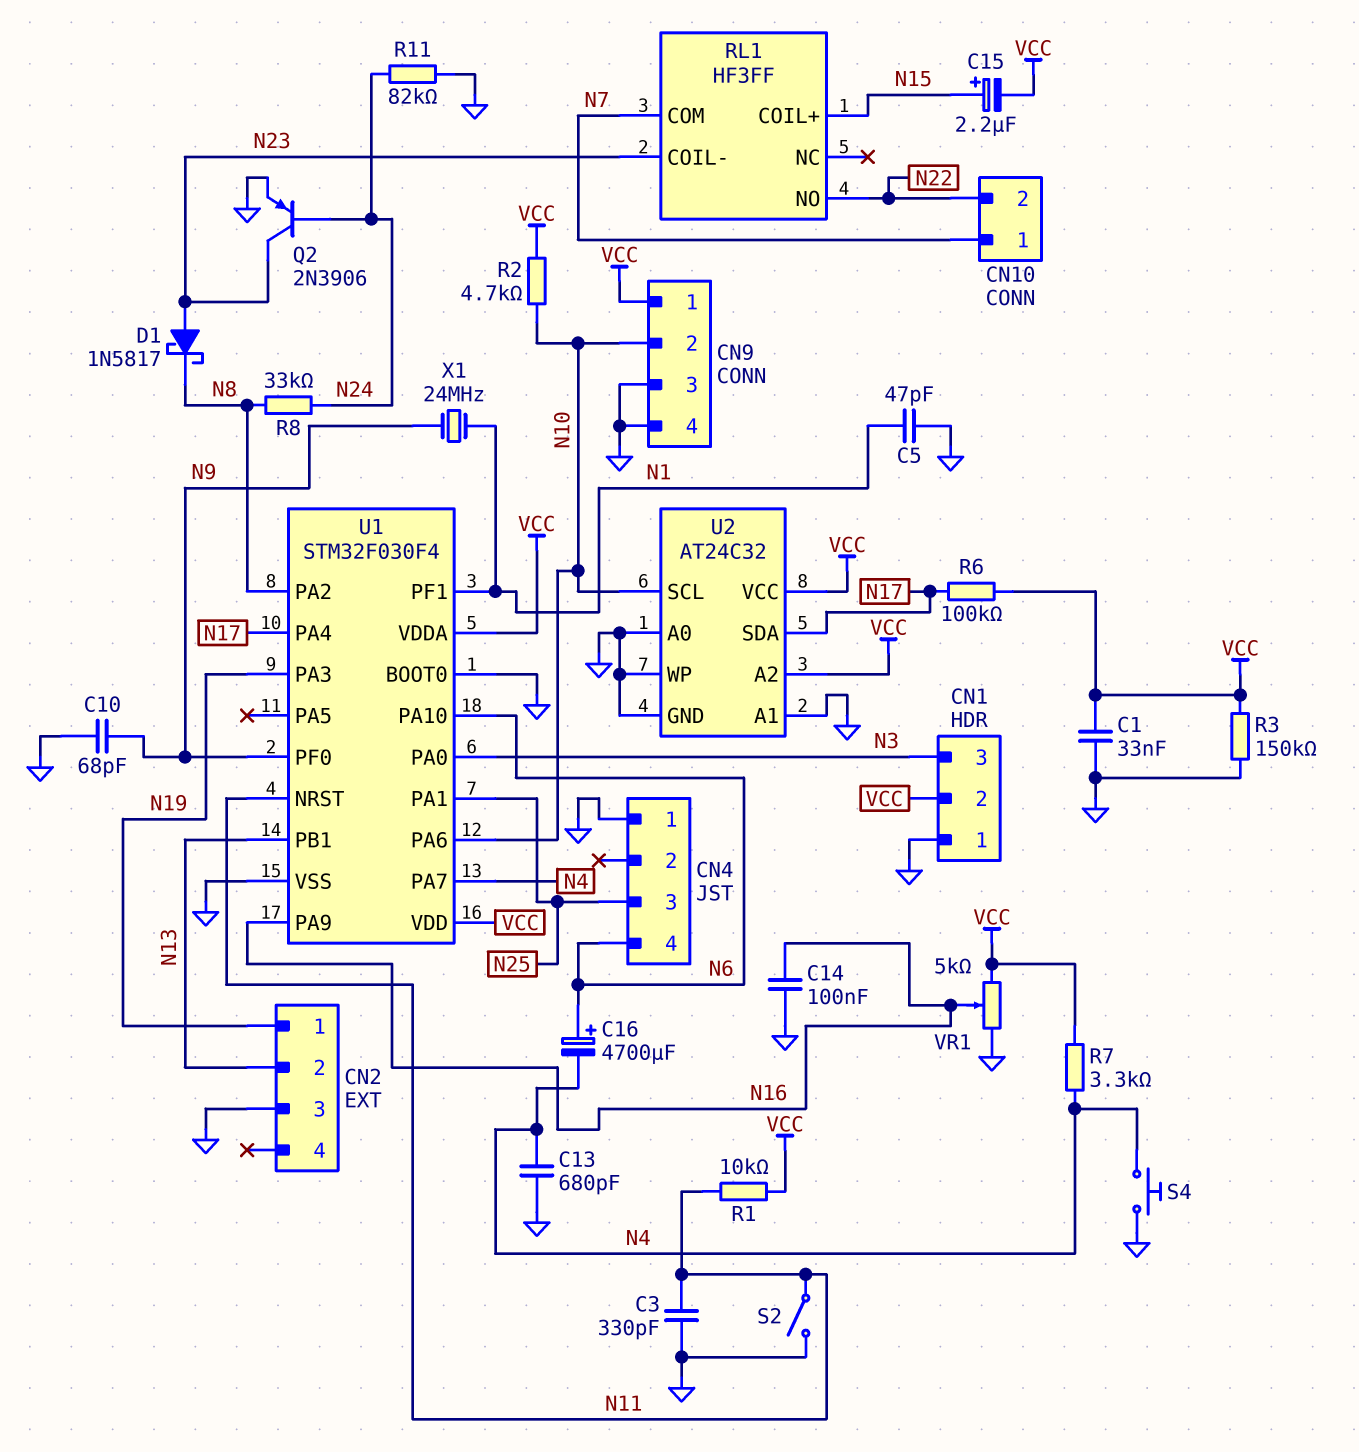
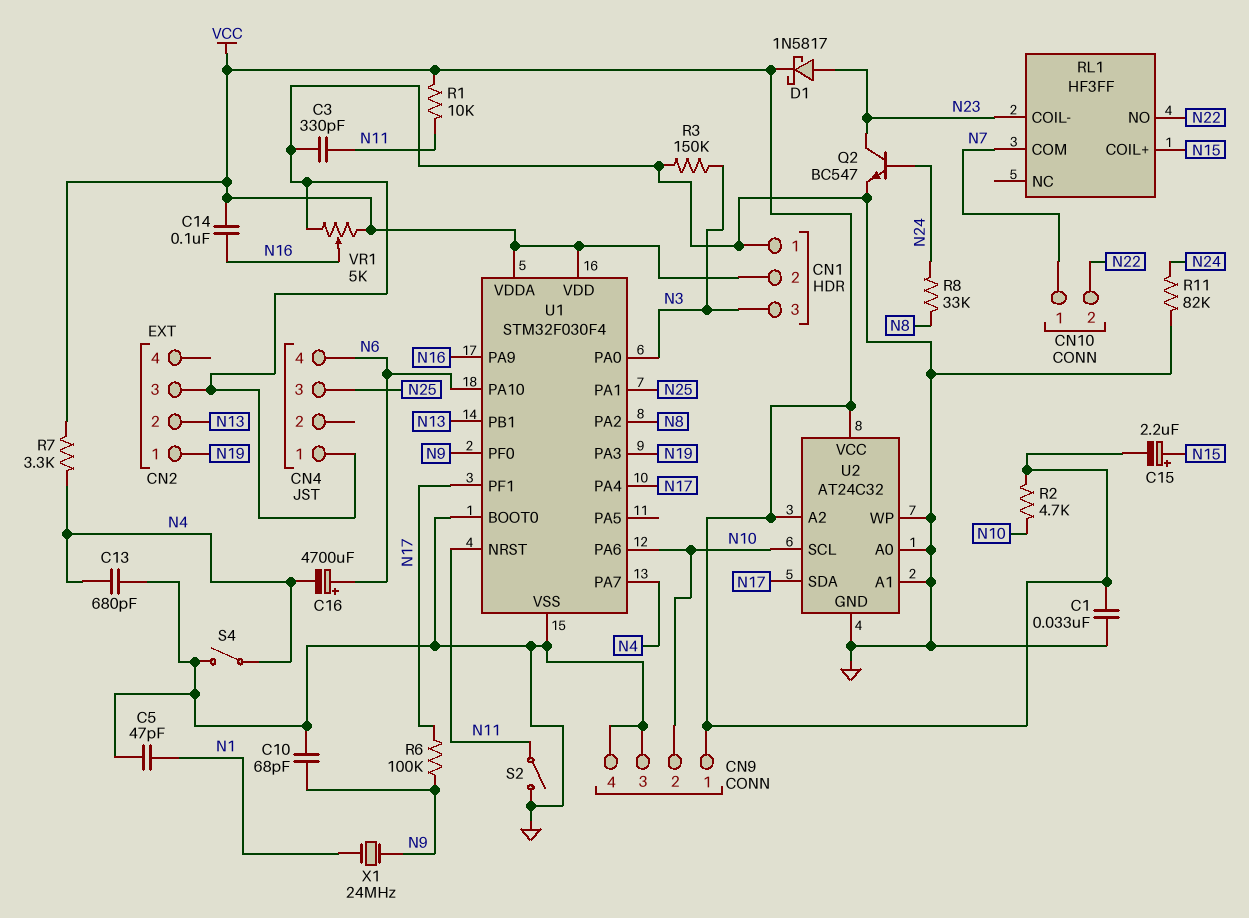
C14: 100nF (GND, N16) -> 100nF (N16, VCC)
D1: schottky 1N5817 (A N23, K N8) -> schottky 1N5817 (A N23, K VCC)
Q2: PNP 2N3906 (B N24, C N23, E GND) -> NPN BC547 (B N24, C N23, E GND)
R3: 150k (GND, VCC) -> 150k (GND, N3)
R6: 100k (N17, VCC) -> 100k (N9, N17)
S4: button (GND, N4) -> switch (GND, N4)
U1 pin PF1: N1 -> N17

